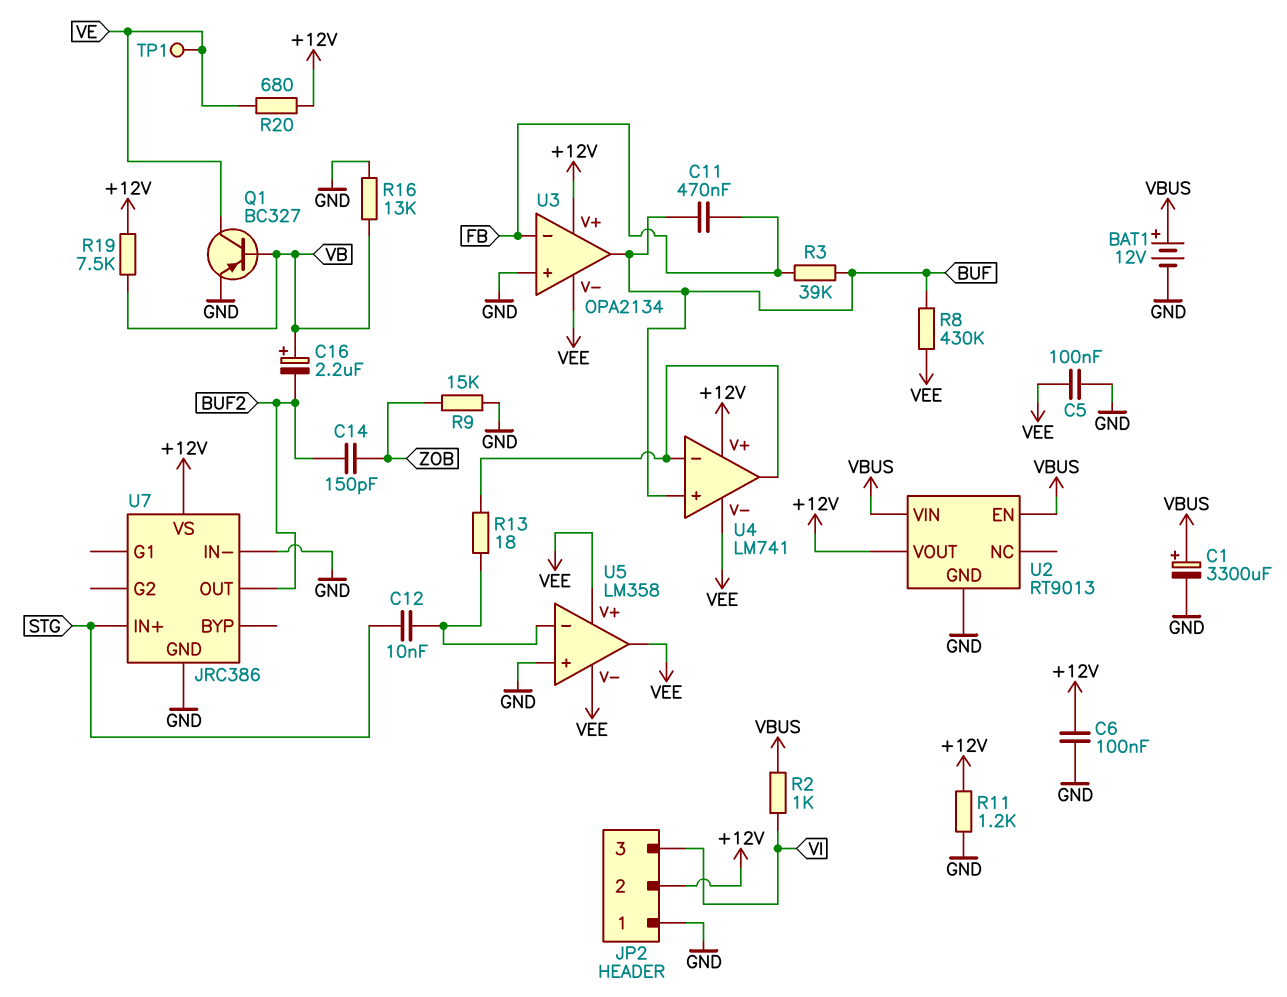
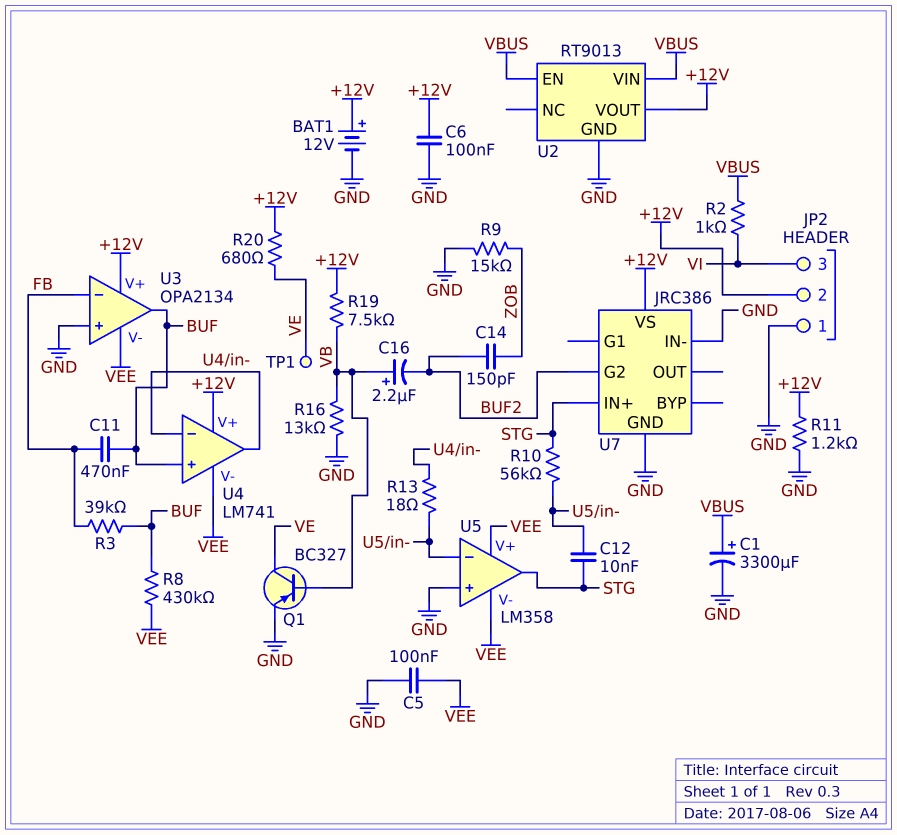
BAT1: 12V (plus VBUS, minus GND) -> 12V (plus +12V, minus GND)
R10: none -> 56k (STG, U5/in-)
U5 pin out: VEE -> STG
U7 pin G2: none -> BUF2
U7 pin OUT: BUF2 -> none

